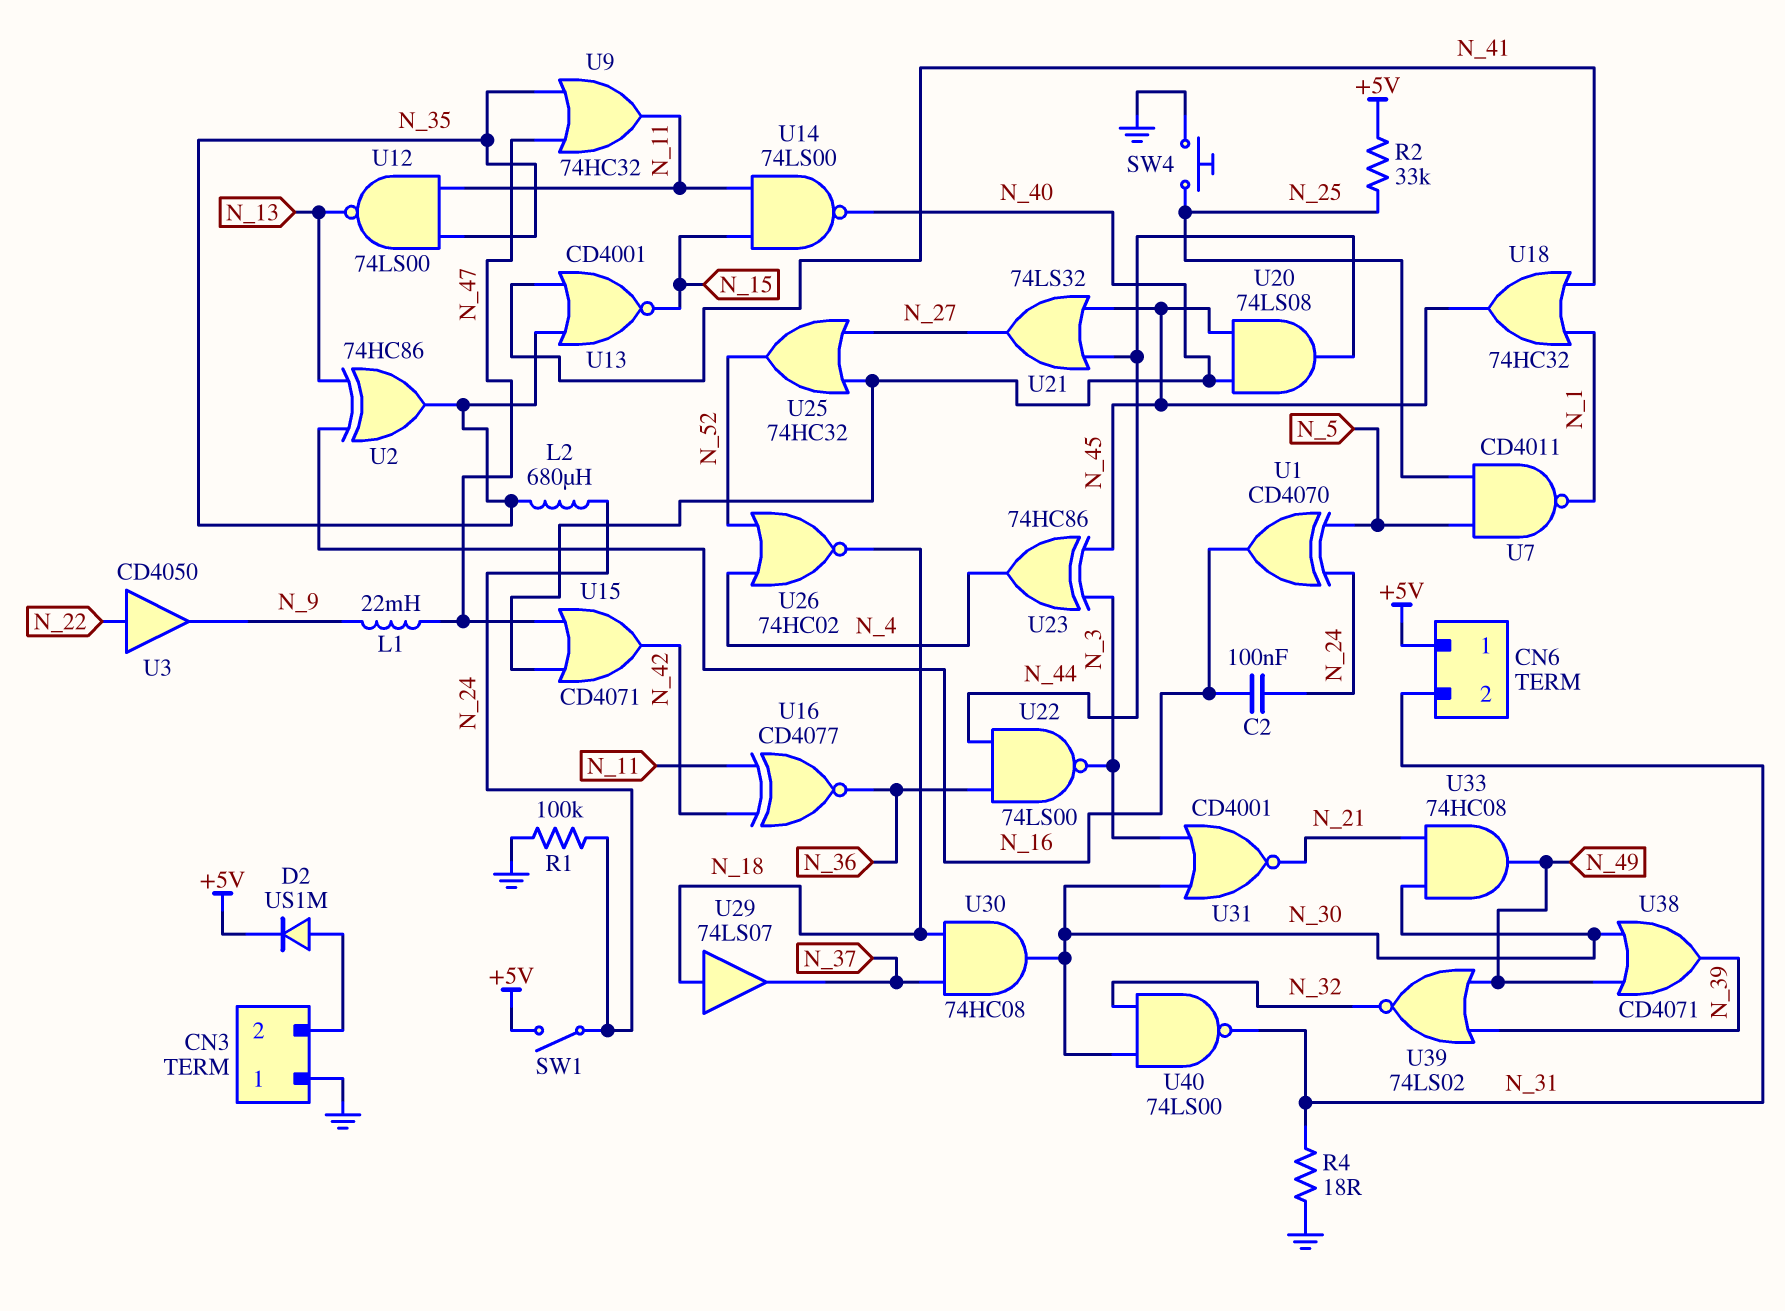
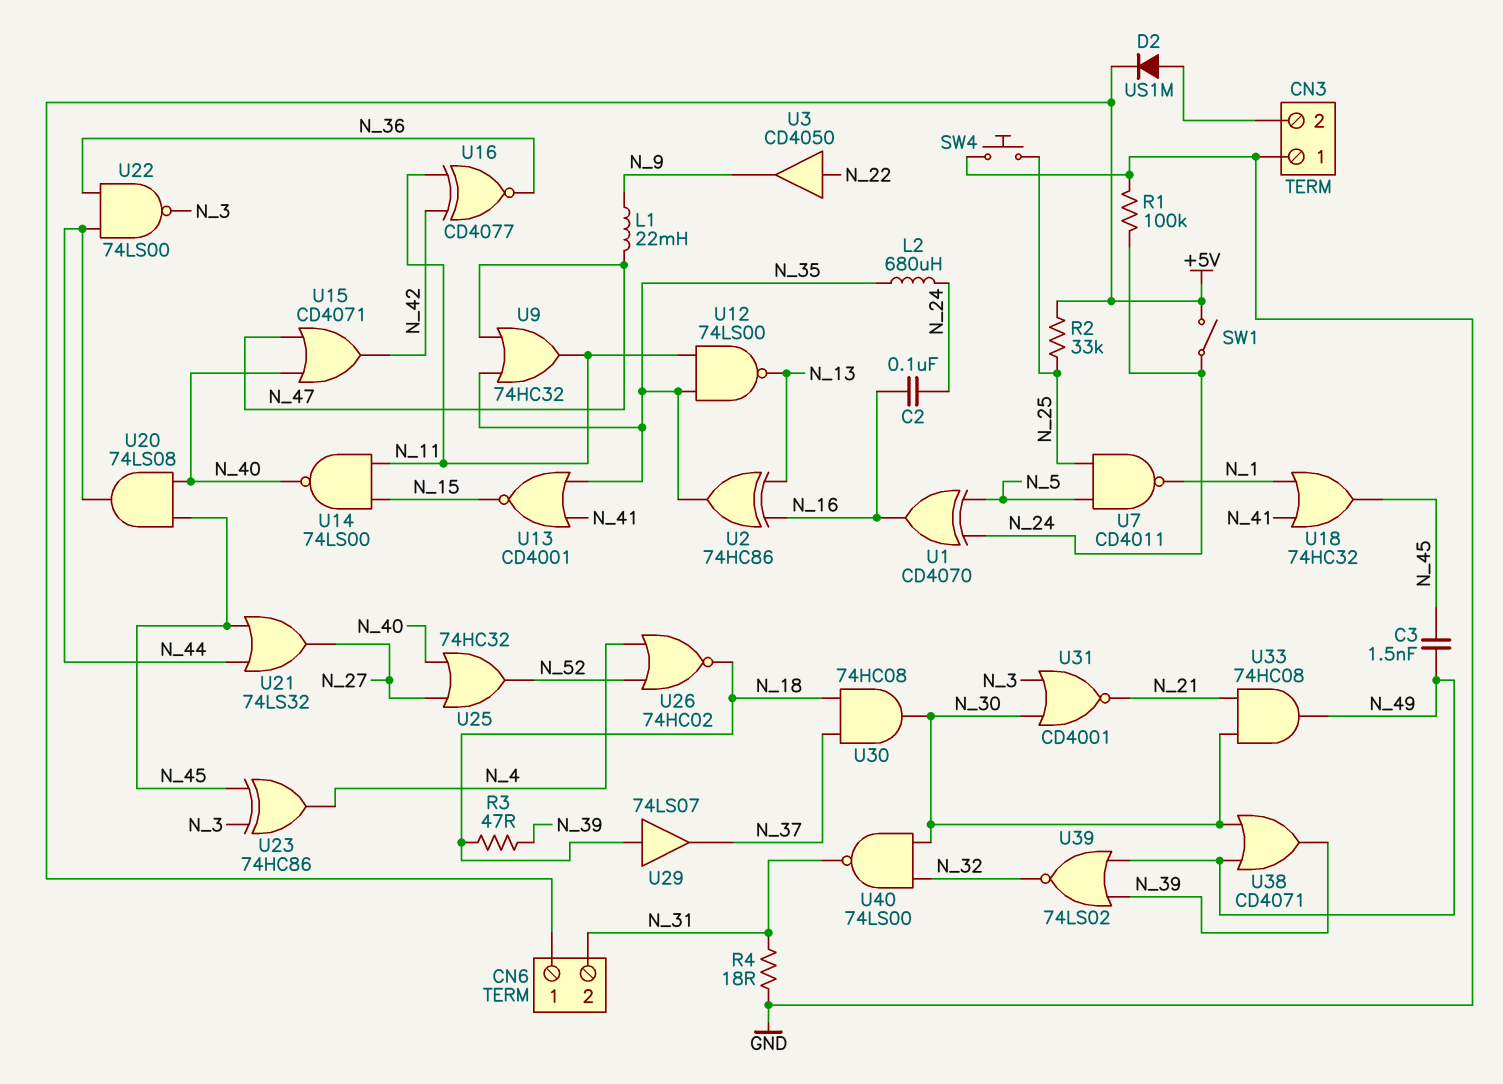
C3: none -> 1.5nF (N_45, N_49)
R3: none -> 47 (N_18, N_39)

